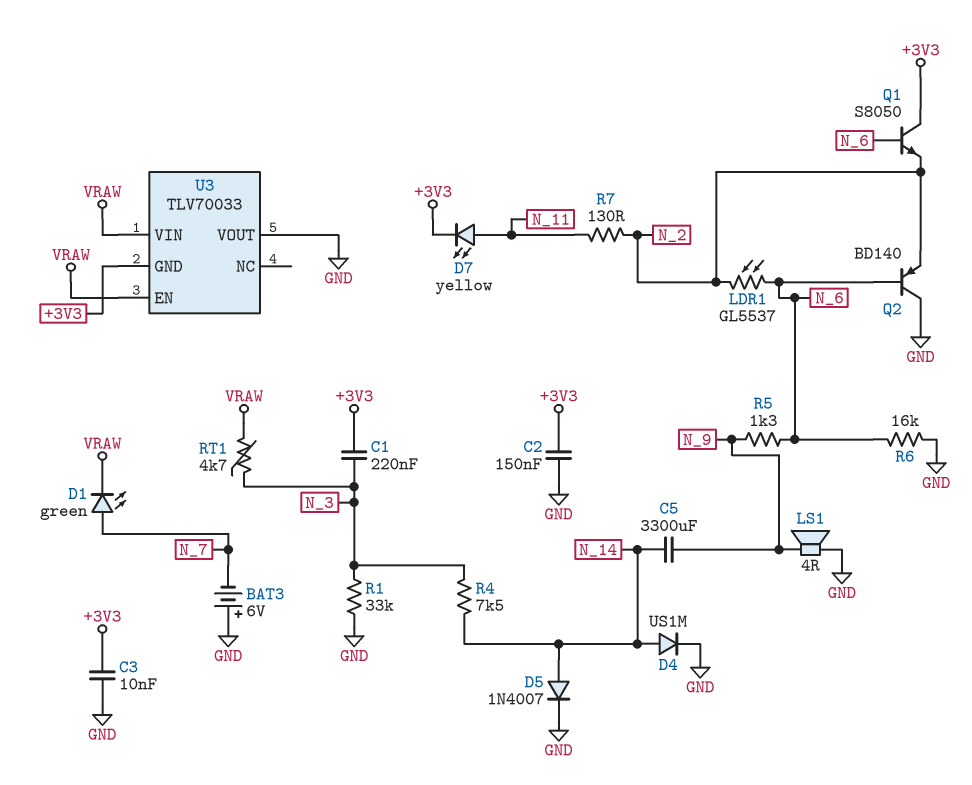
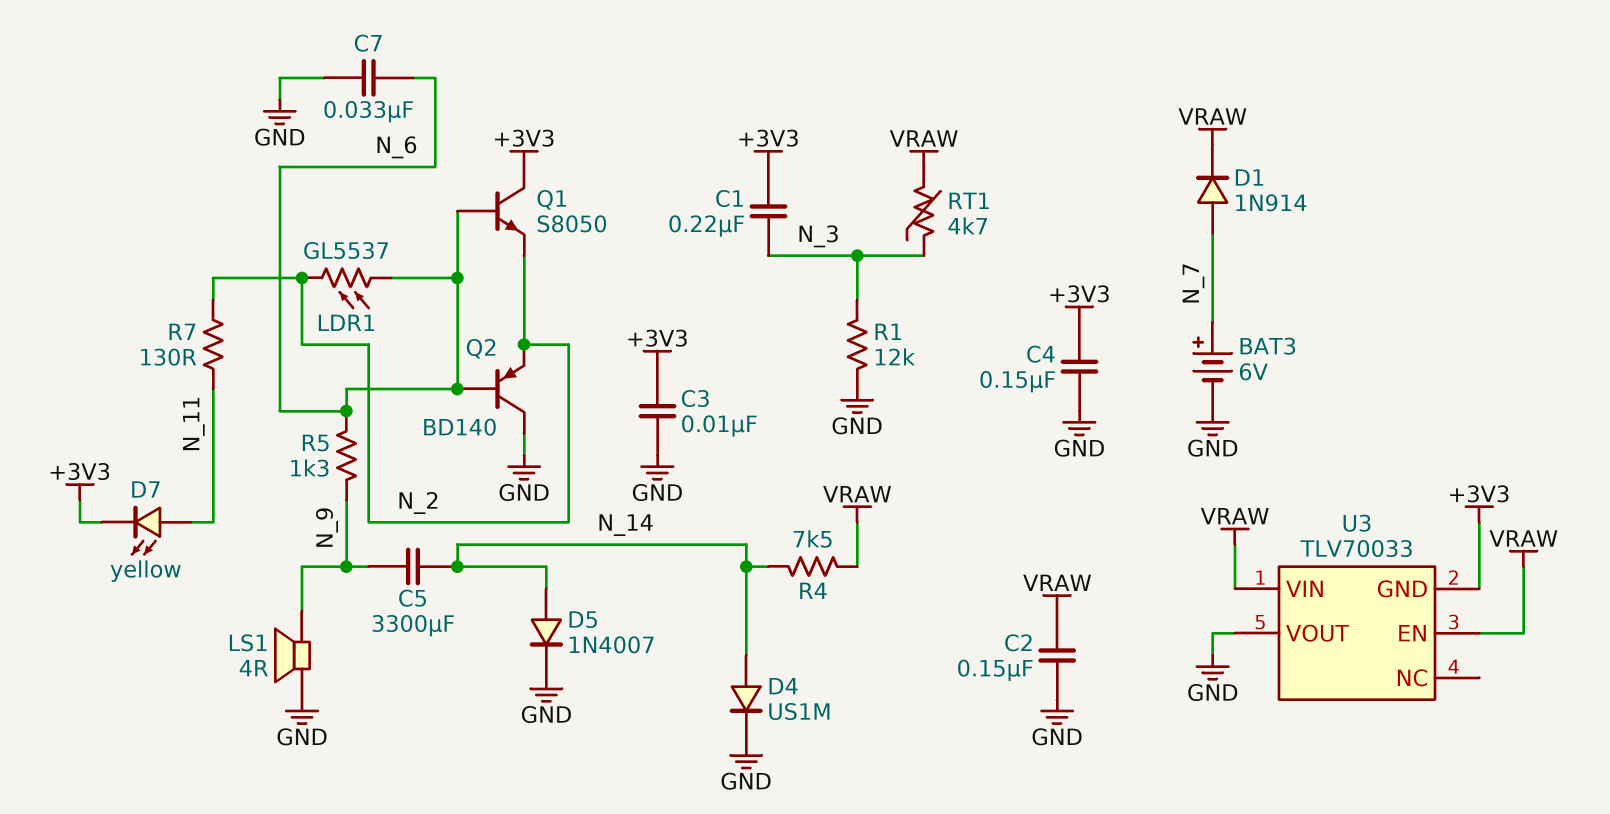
BAT3: 6V (plus GND, minus N_7) -> 6V (plus N_7, minus GND)
C2: 150nF (+3V3, GND) -> 150nF (GND, VRAW)
C4: none -> 150nF (+3V3, GND)
C7: none -> 33nF (GND, N_6)
D1: LED green (A N_7, K VRAW) -> diode 1N914 (A N_7, K VRAW)
R1: 33k (GND, N_3) -> 12k (GND, N_3)
R4: 7.5k (N_3, N_14) -> 7.5k (N_14, VRAW)
R6: 16k (GND, N_6) -> none

